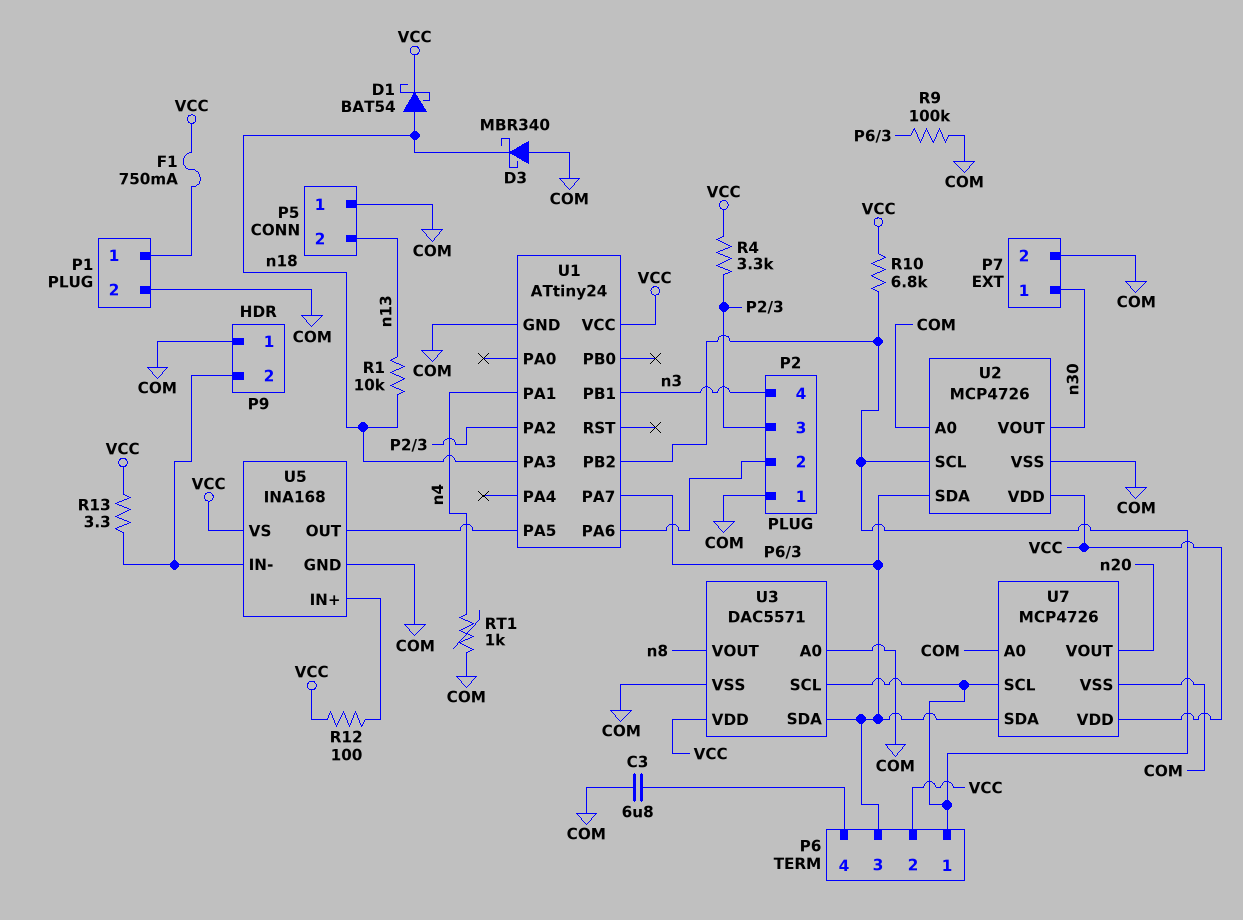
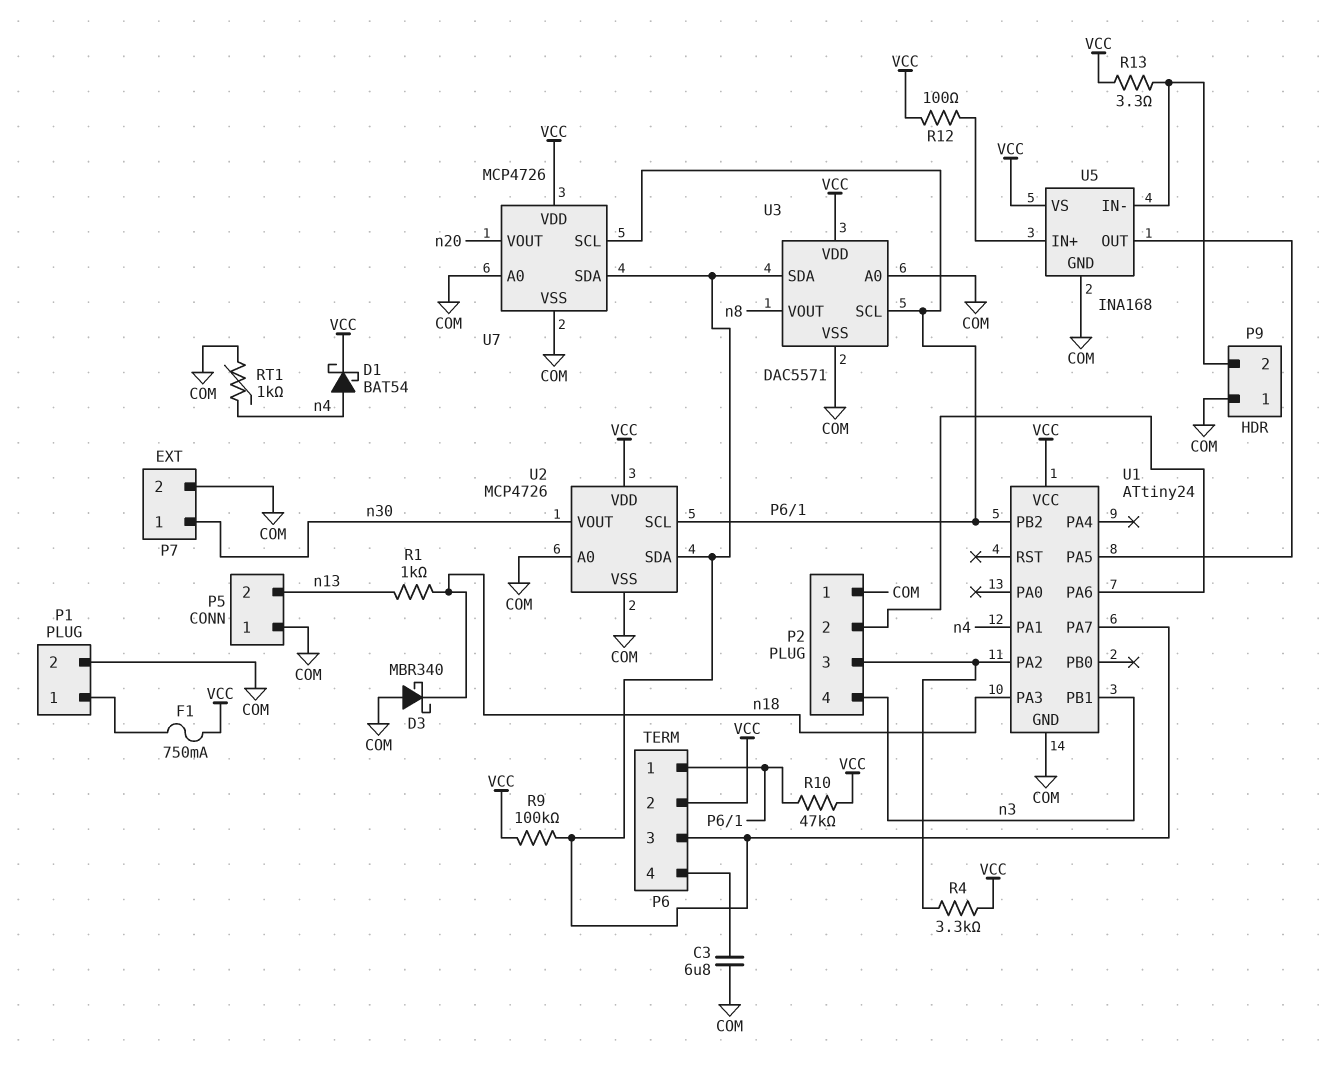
D1: schottky BAT54 (A n18, K VCC) -> schottky BAT54 (A n4, K VCC)
R1: 10k (n13, n18) -> 1k (n13, n18)
R9: 100k (COM, P6/3) -> 100k (P6/3, VCC)
R10: 6.8k (P6/1, VCC) -> 47k (P6/1, VCC)

